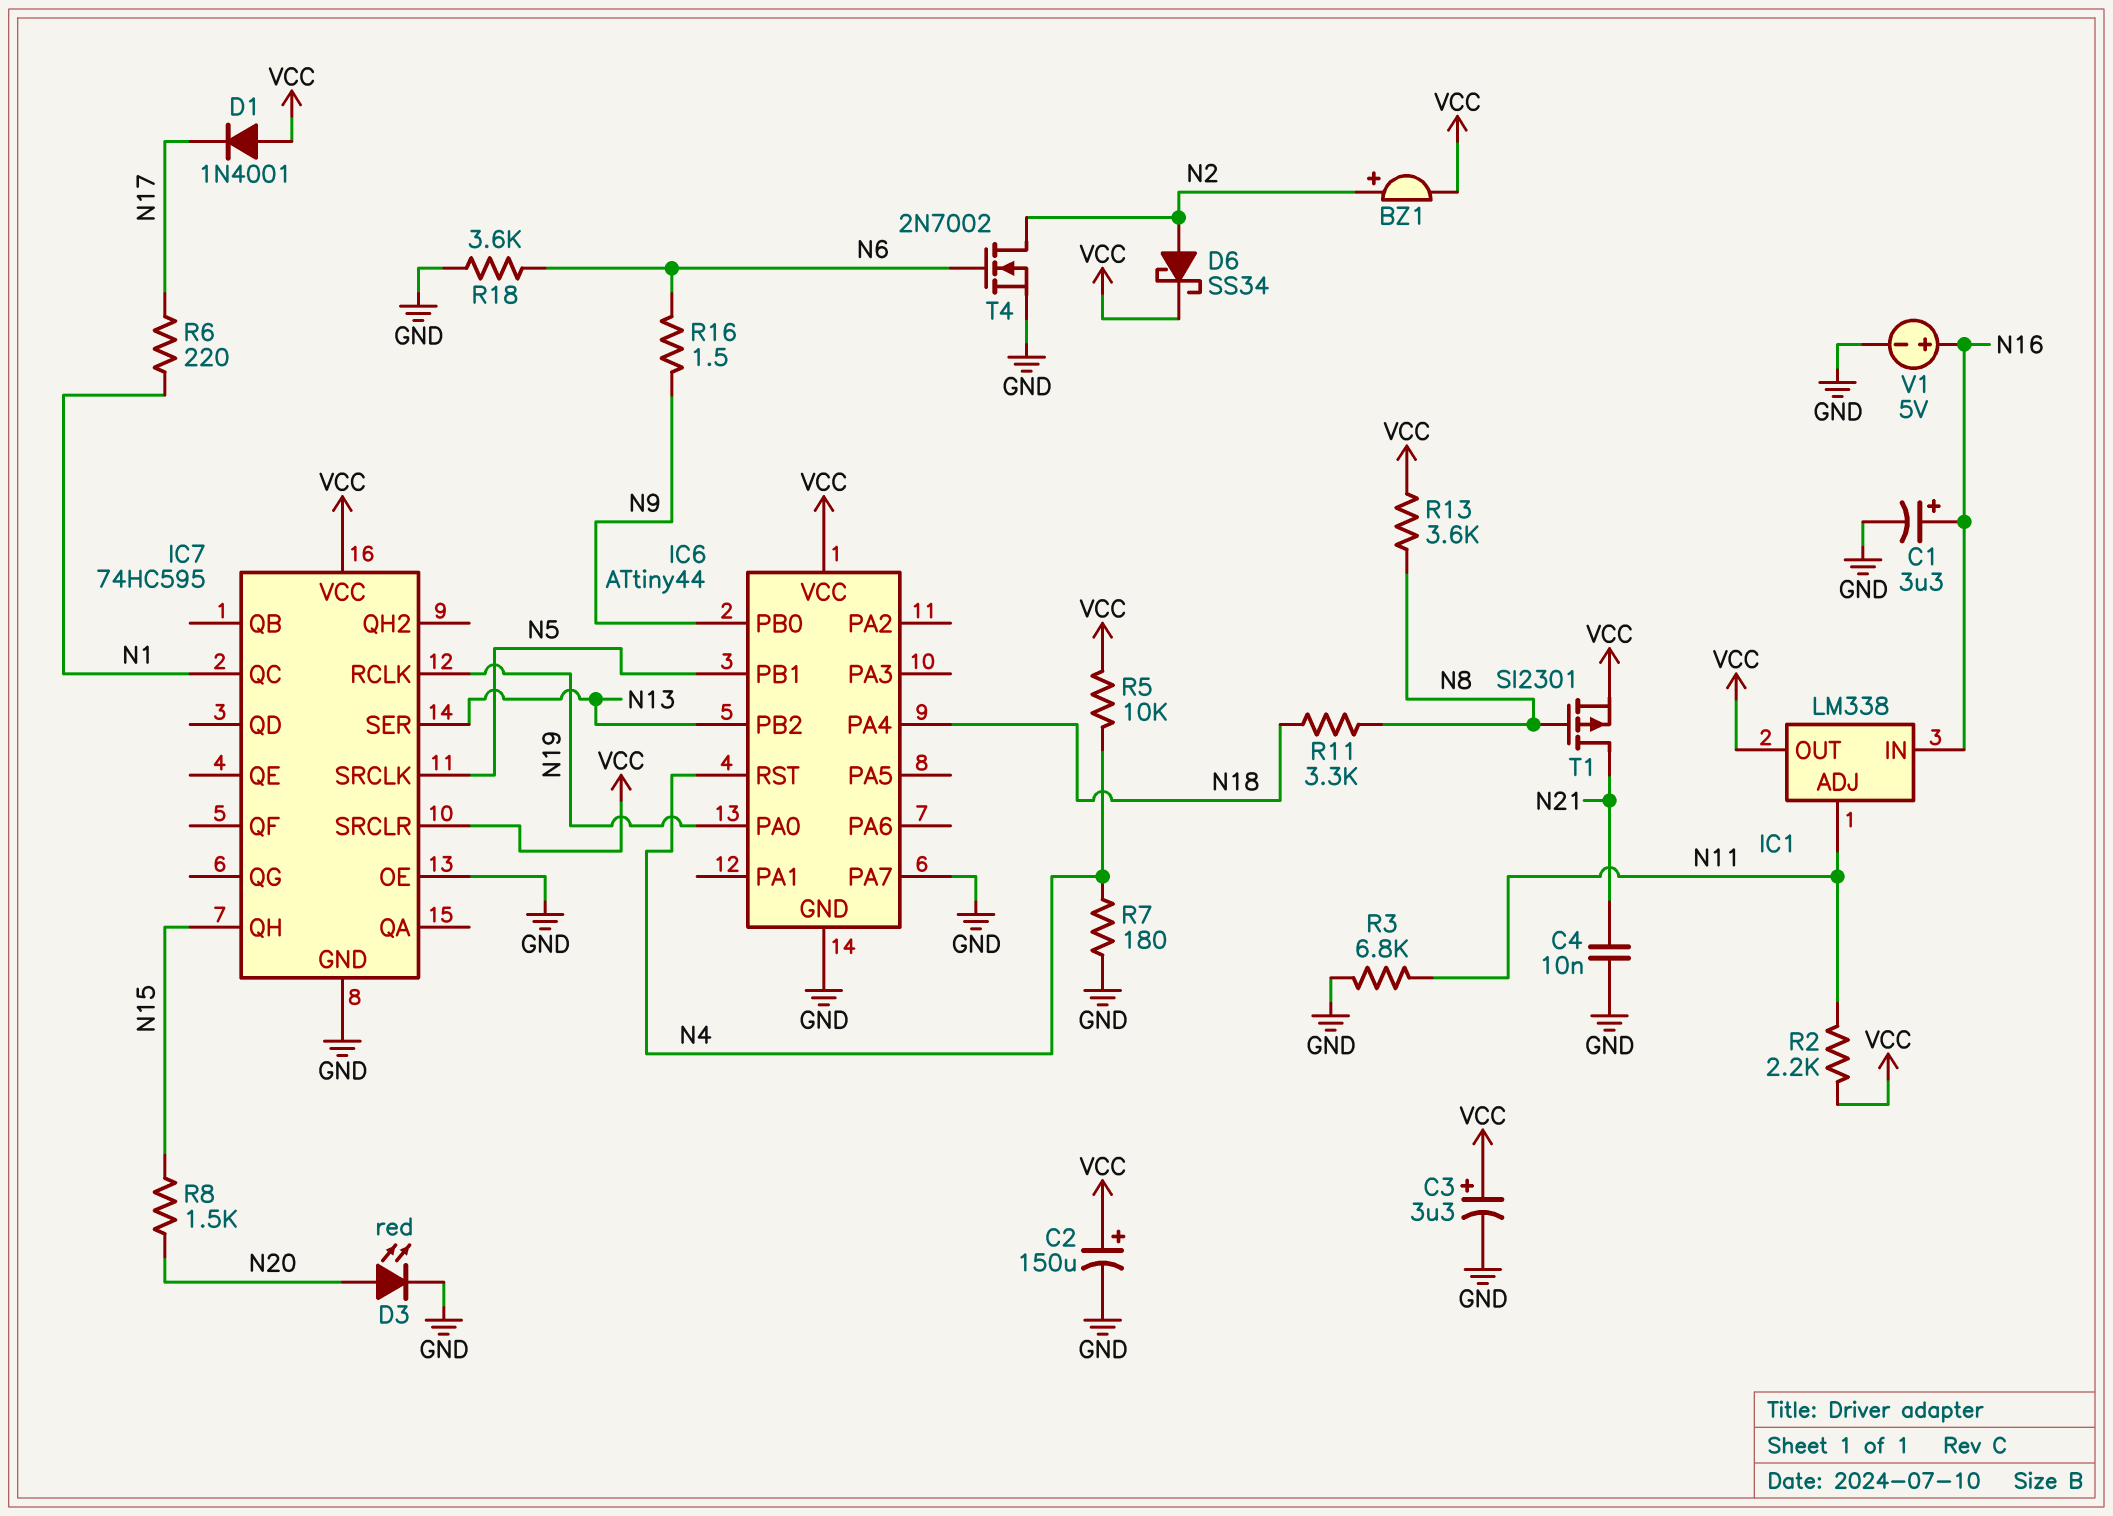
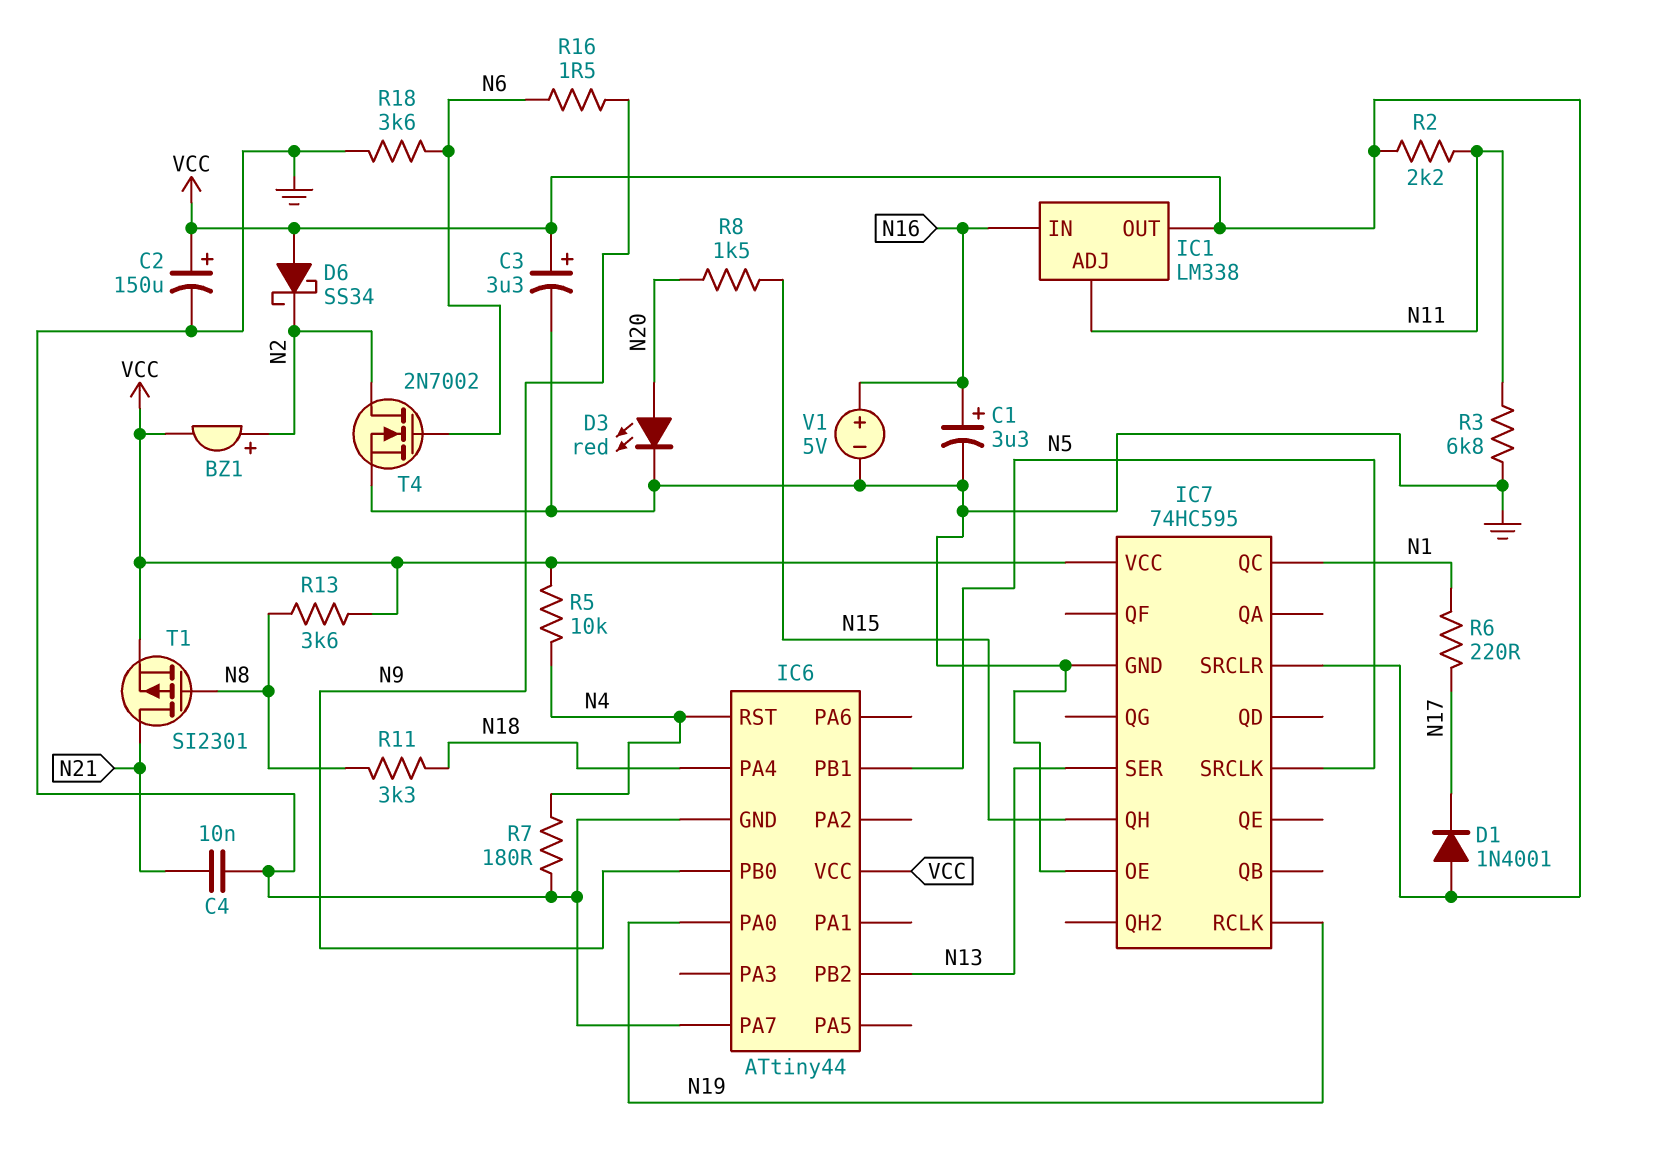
D6: schottky SS34 (A N2, K VCC) -> schottky SS34 (A VCC, K N2)

